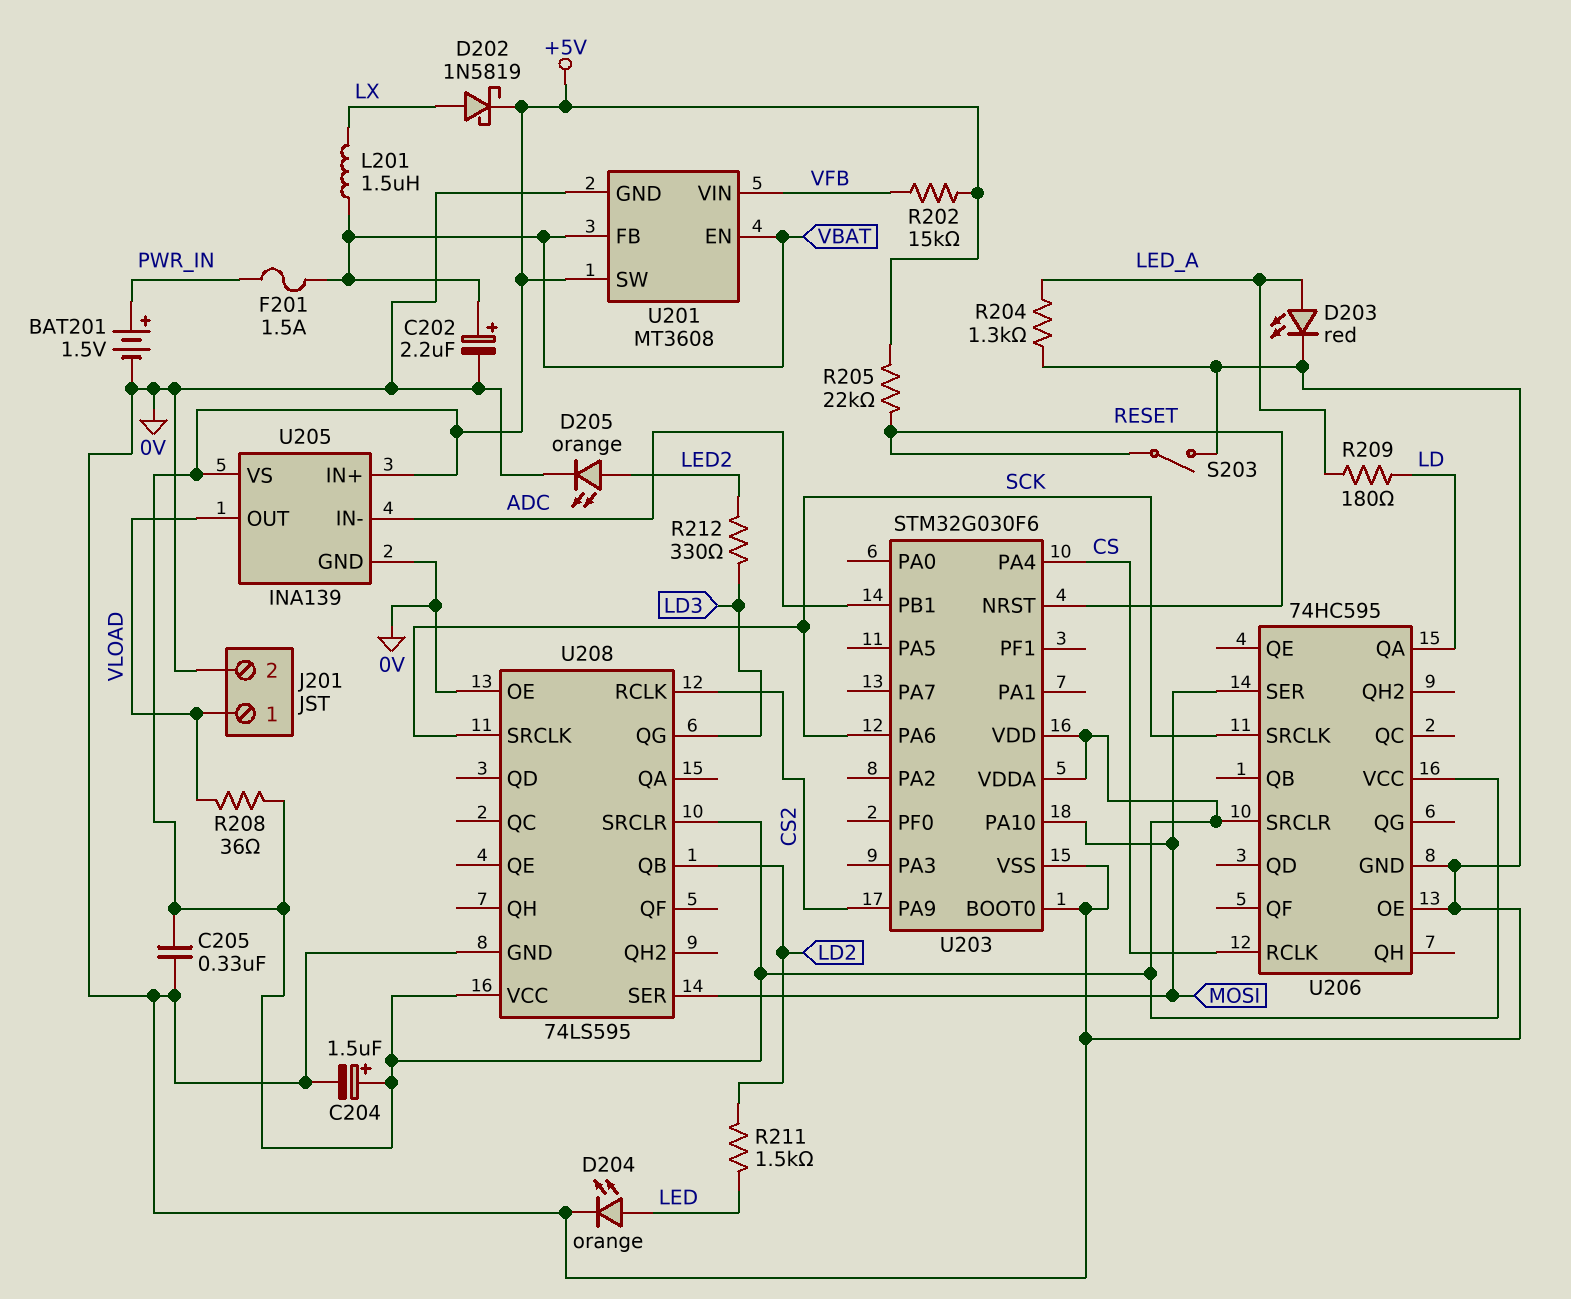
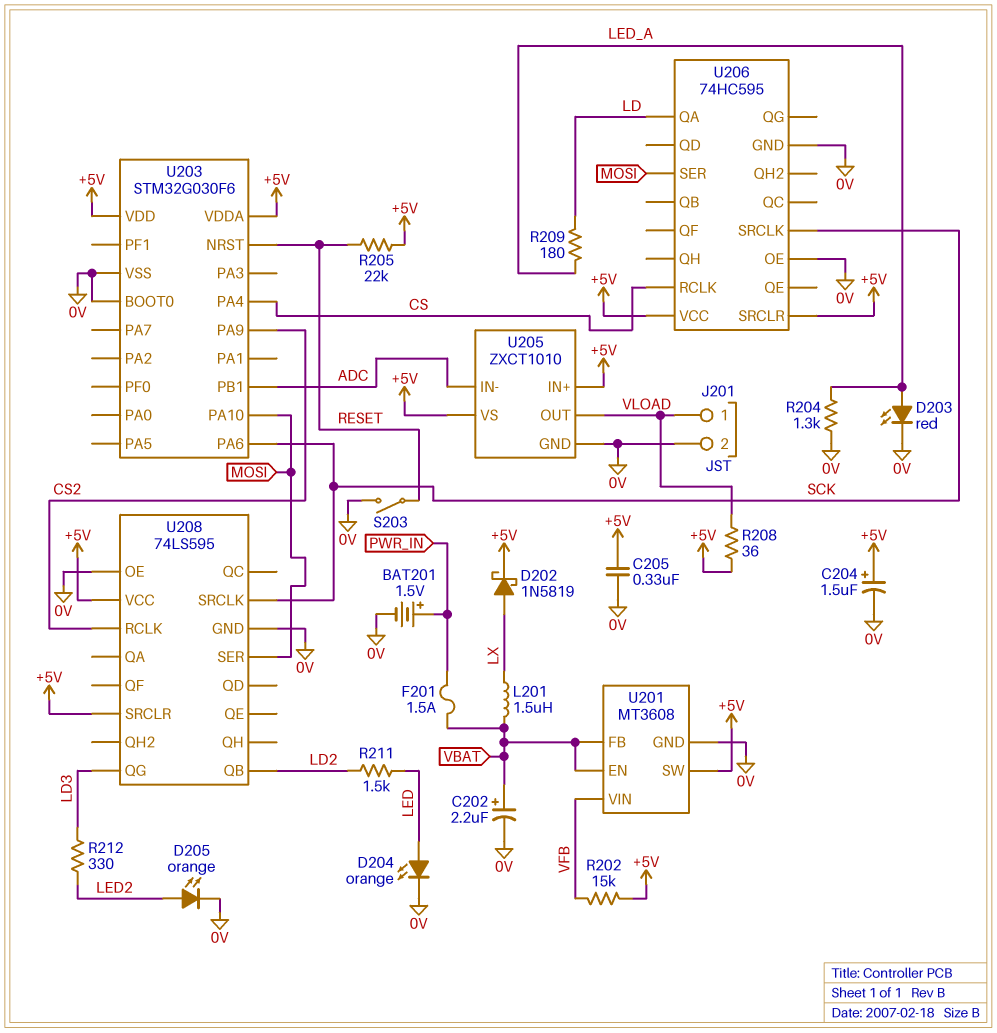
U205: INA139 -> ZXCT1010

